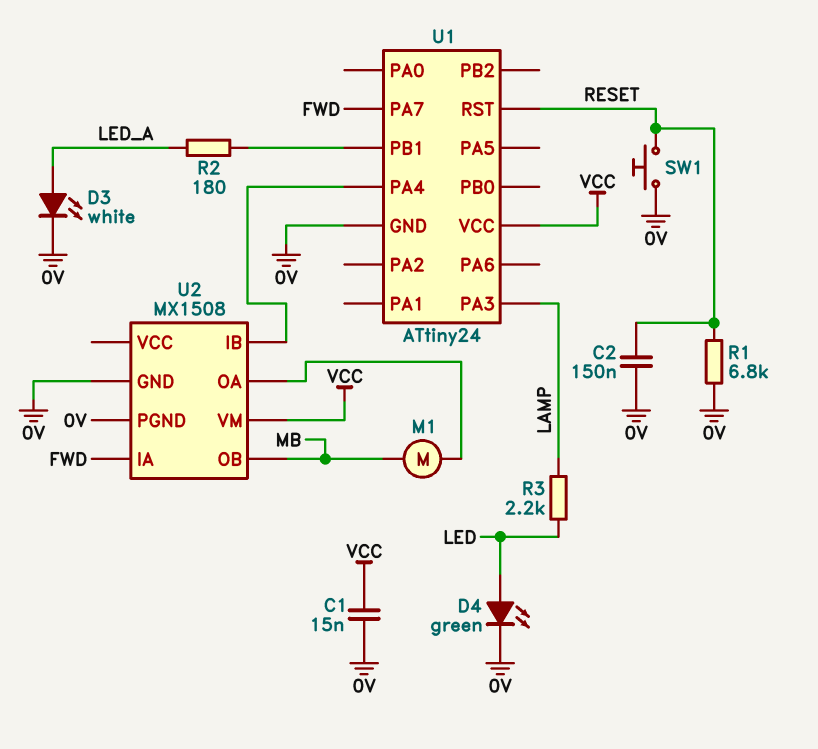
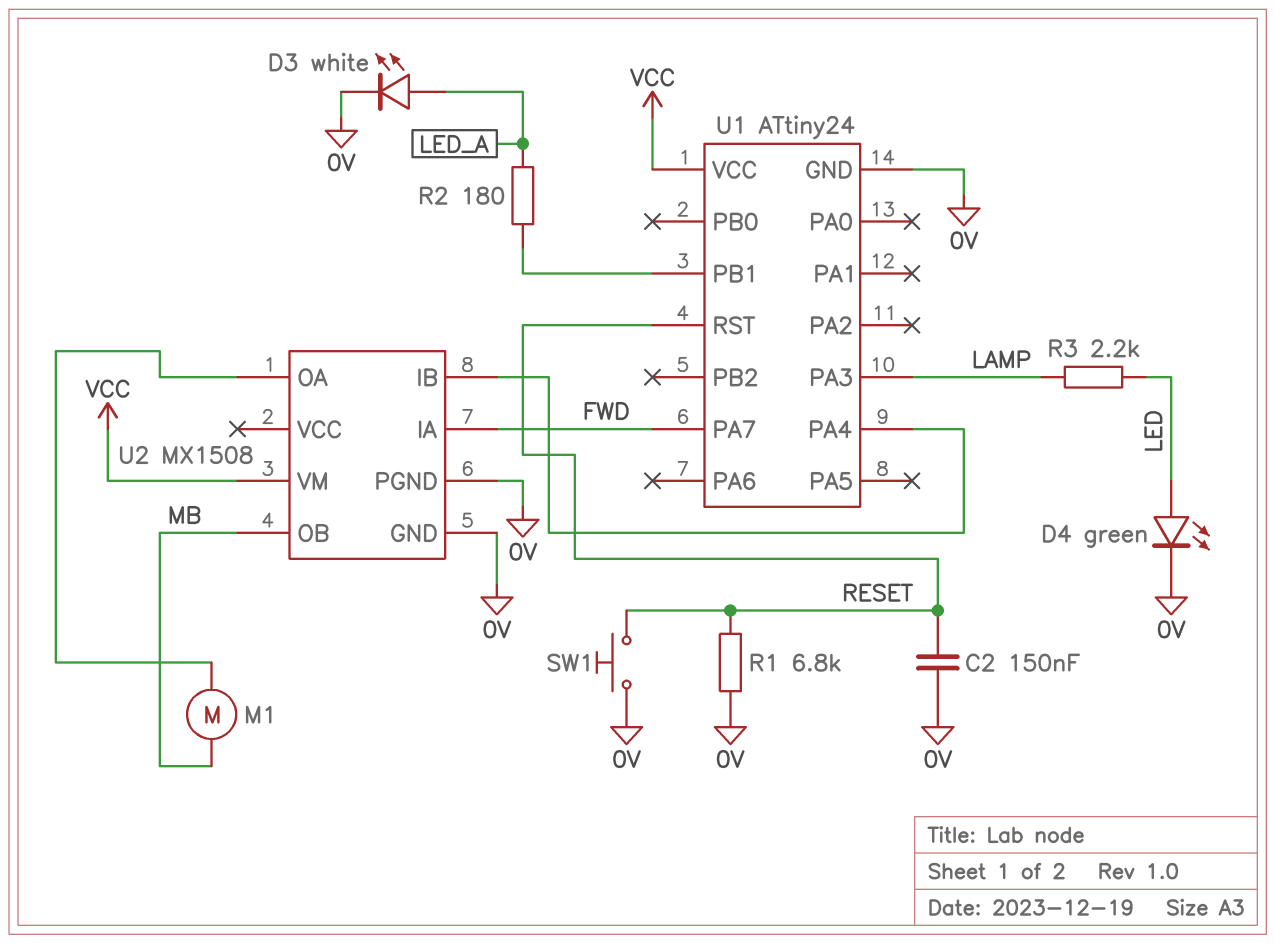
C1: 15nF (0V, VCC) -> none

